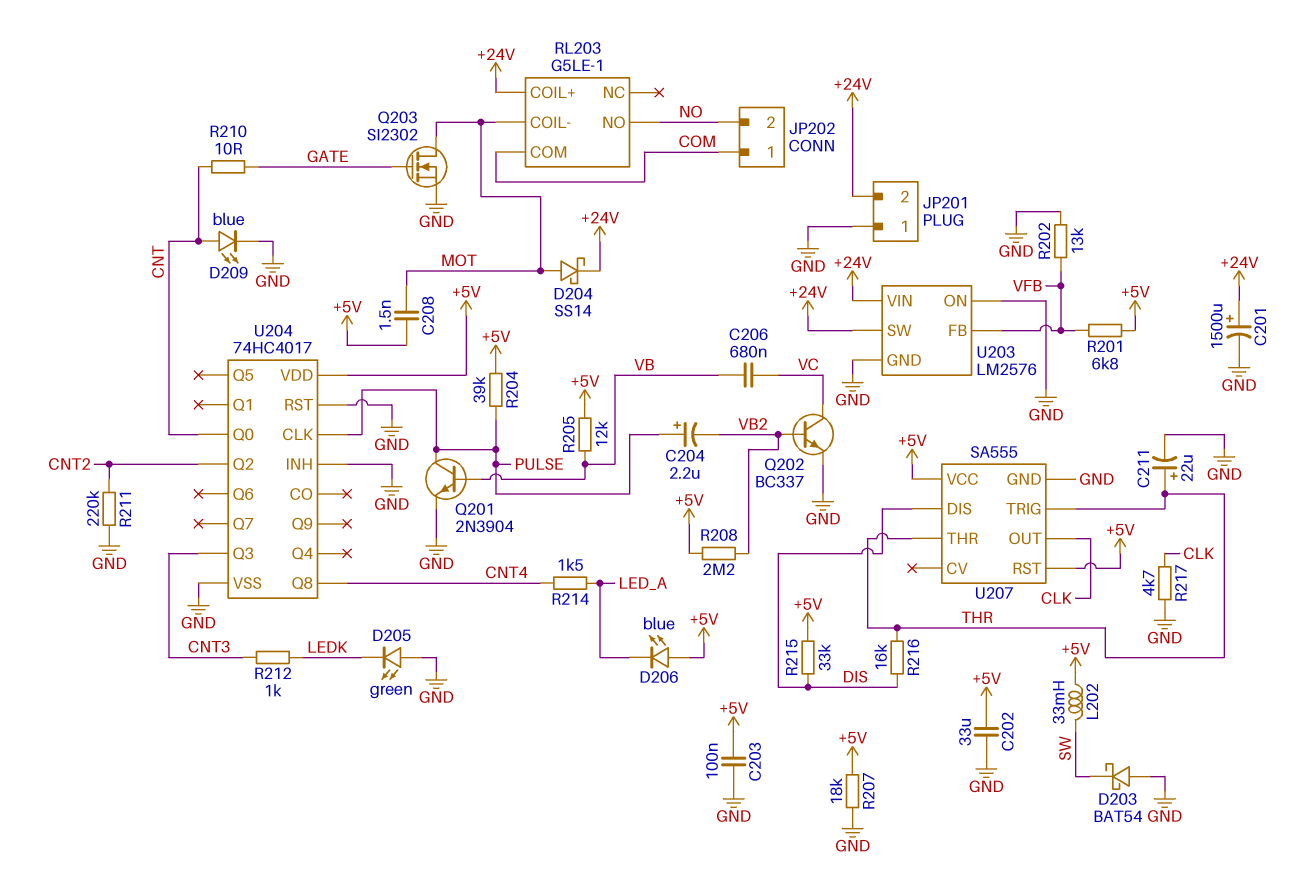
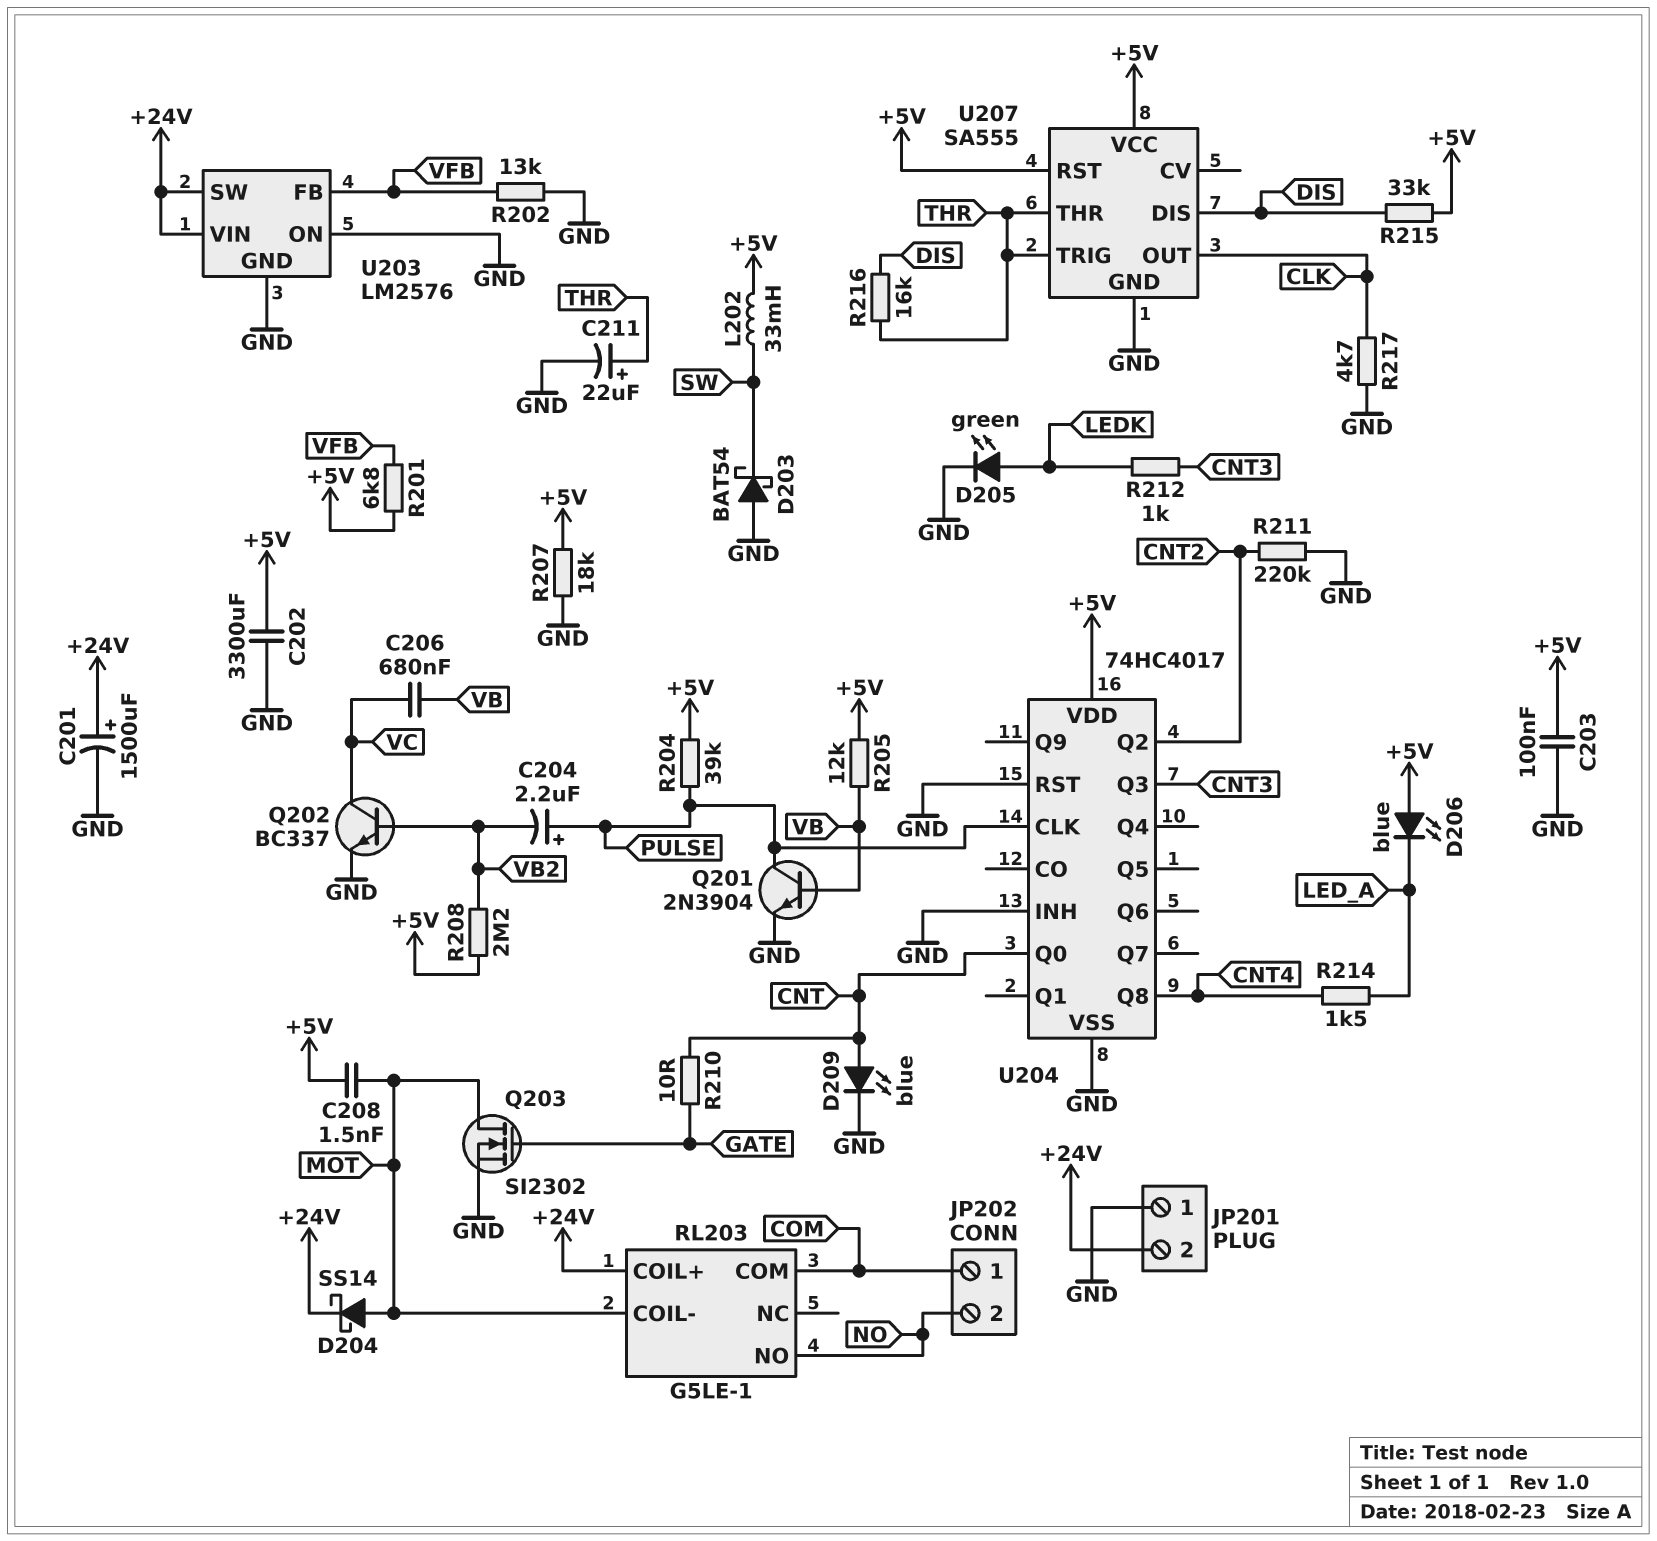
C202: 33uF (+5V, GND) -> 3300uF (+5V, GND)
D205: LED green (A GND, K LEDK) -> LED green (A LEDK, K GND)

